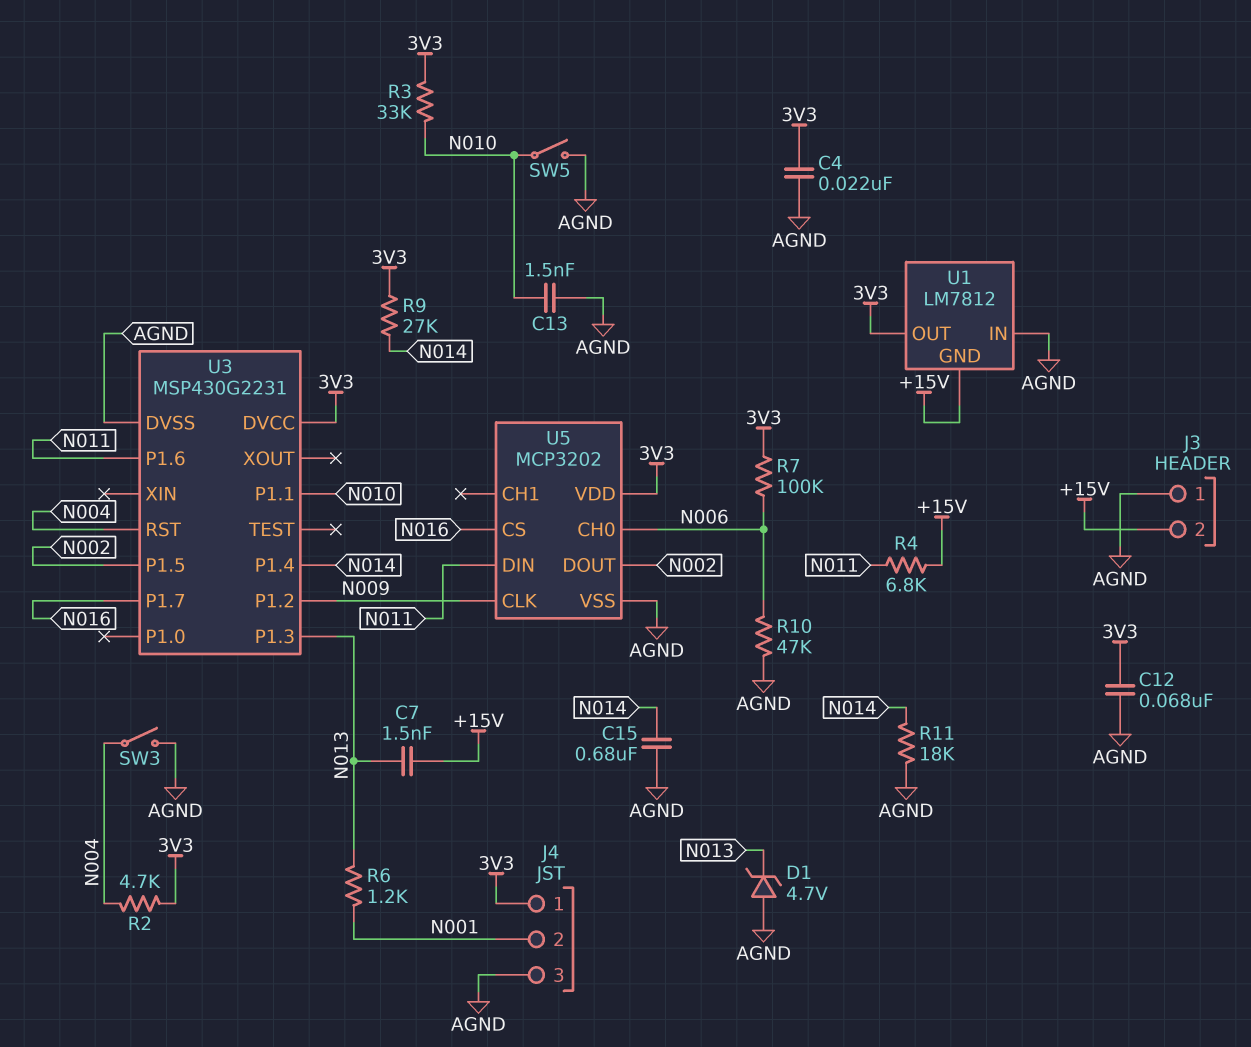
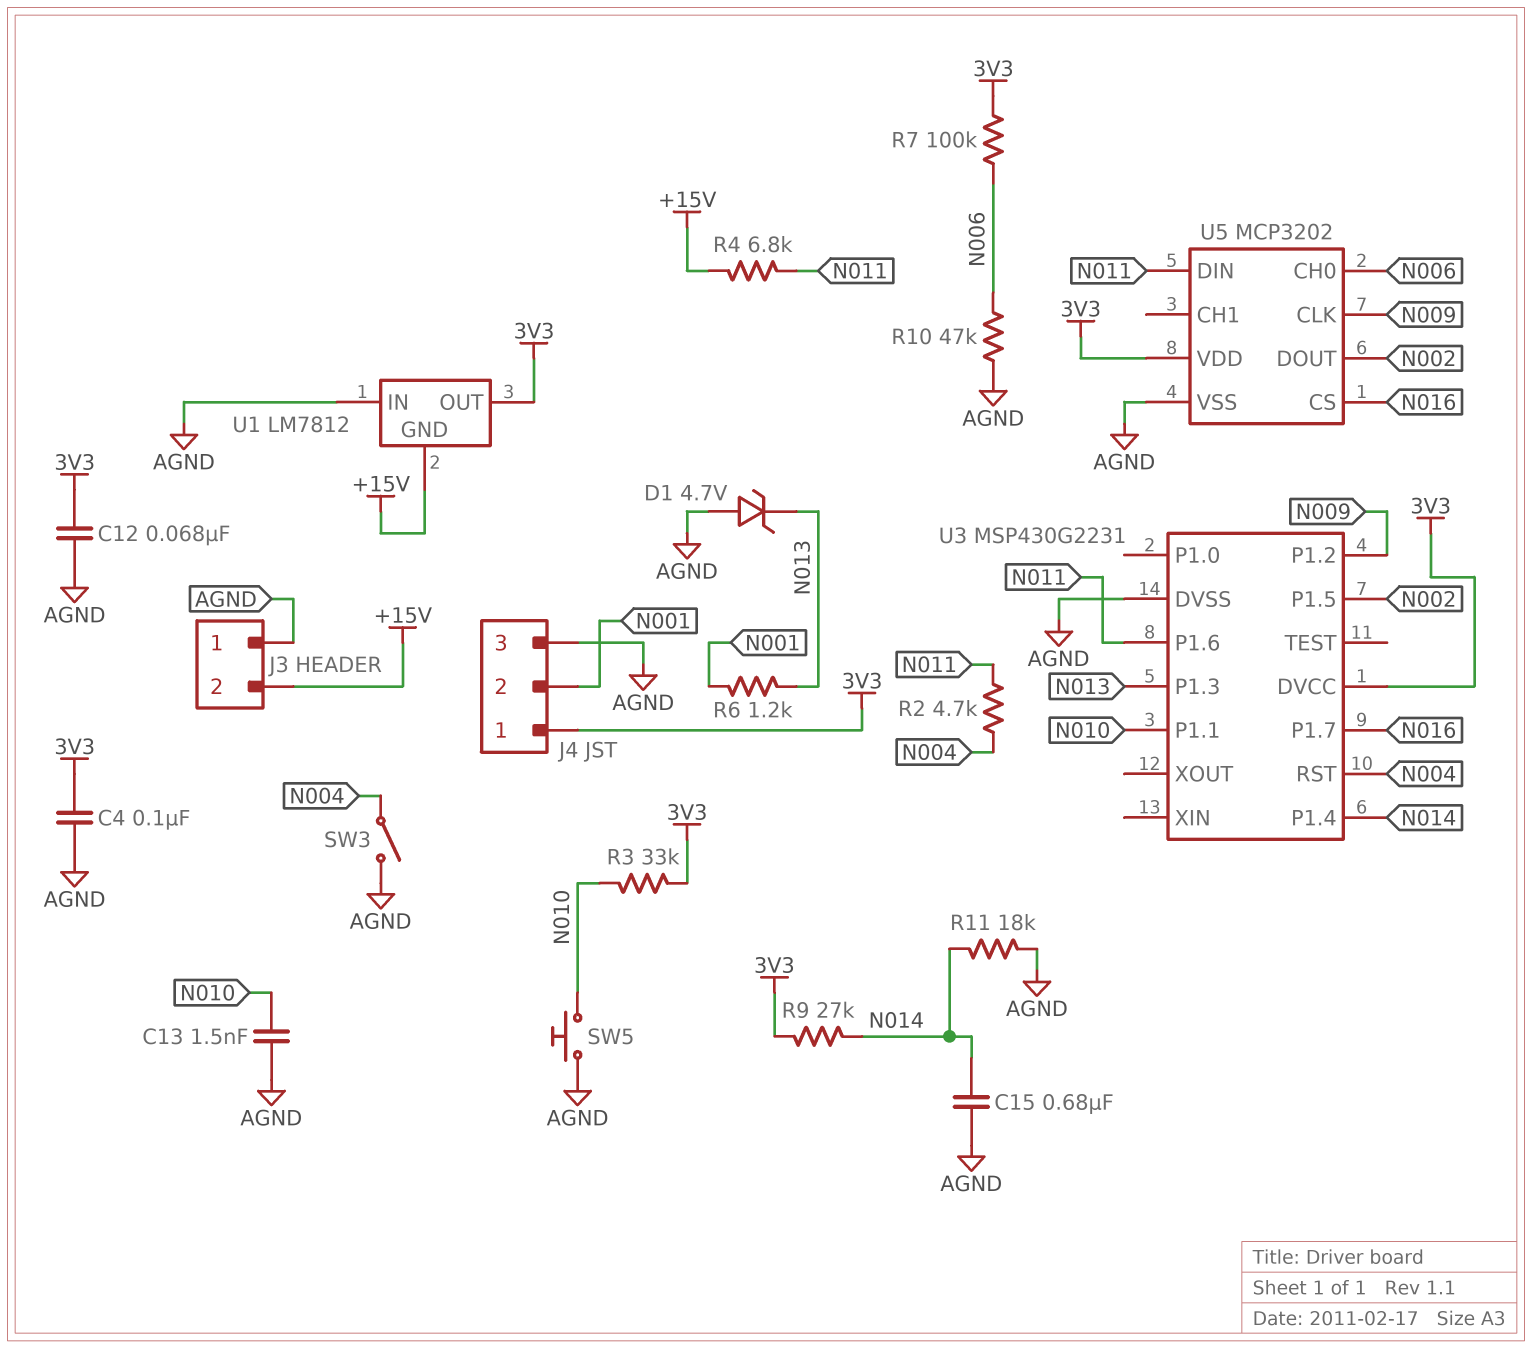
C4: 22nF (3V3, AGND) -> 100nF (3V3, AGND)
C7: 1.5nF (+15V, N013) -> none
R2: 4.7k (3V3, N004) -> 4.7k (N004, N011)
SW5: switch (AGND, N010) -> button (AGND, N010)

